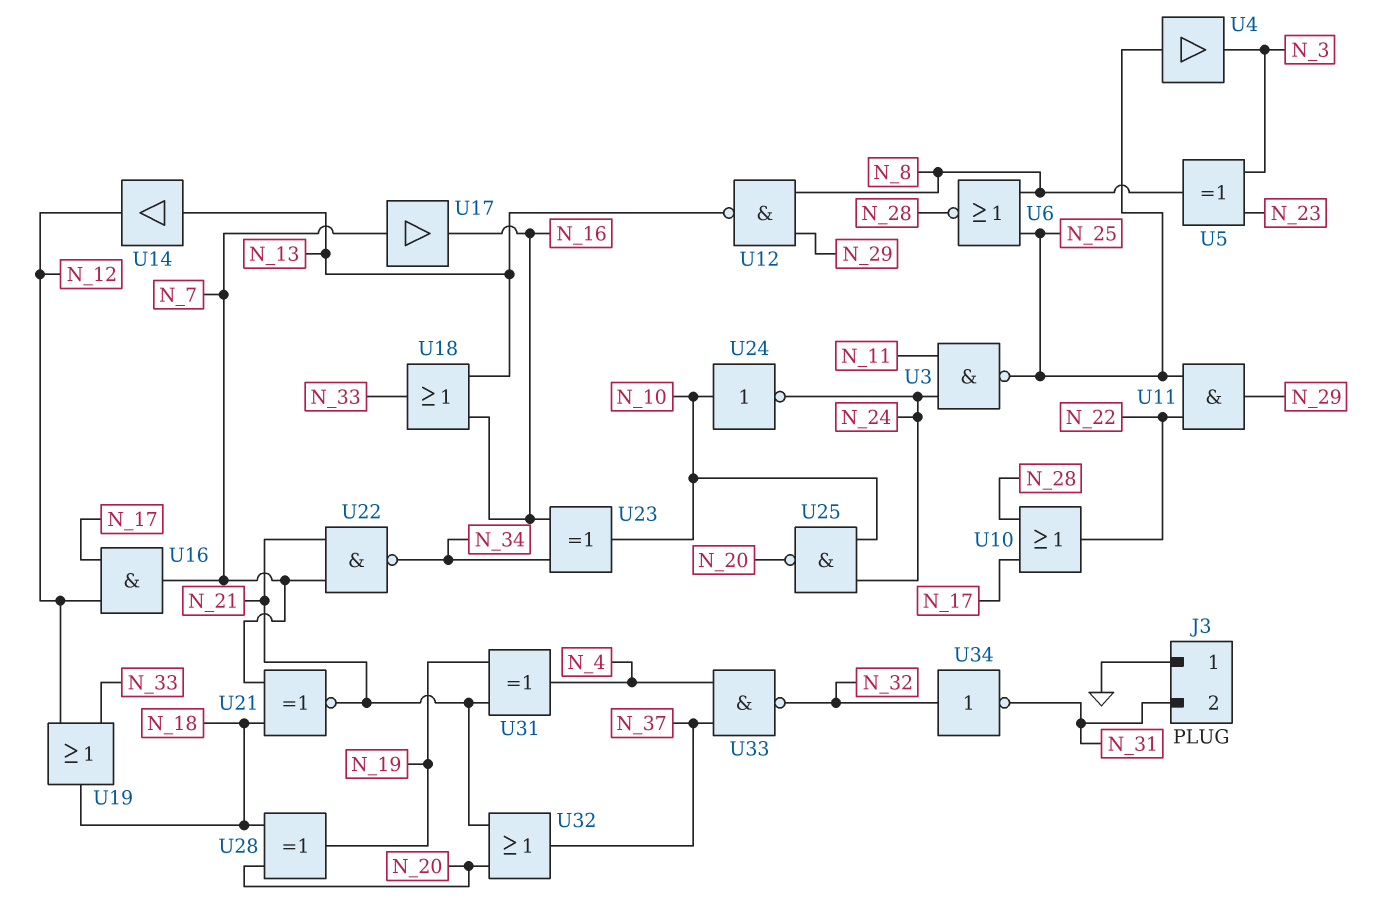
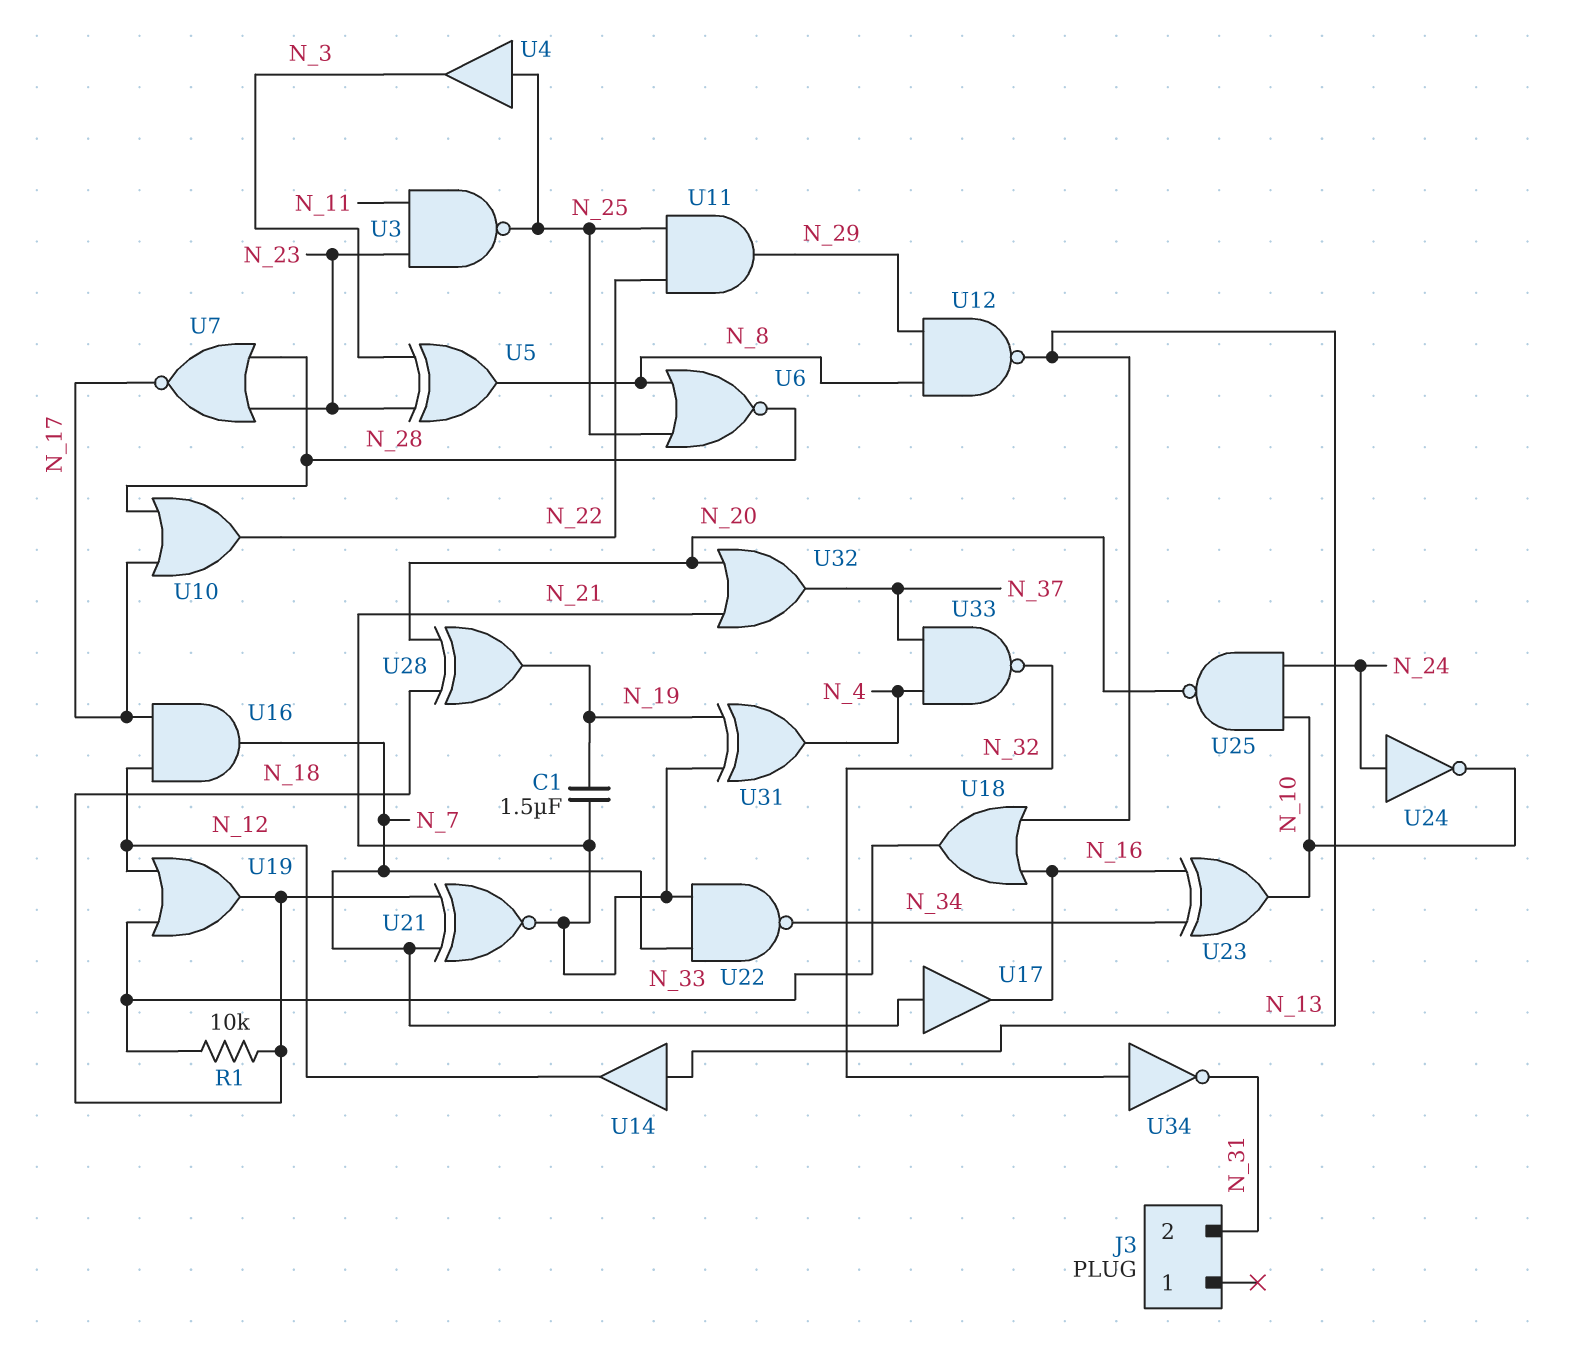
C1: none -> 1.5uF (N_19, N_21)
J3 pin 1: GND -> none
R1: none -> 10k (N_18, N_33)
U3: NAND (in N_11, in N_24, out N_25) -> NAND (in N_11, in N_23, out N_25)
U7: none -> NOR (in N_23, in N_28, out N_17)
U24: NOT (in N_10, out N_24) -> NOT (in N_24, out N_10)

